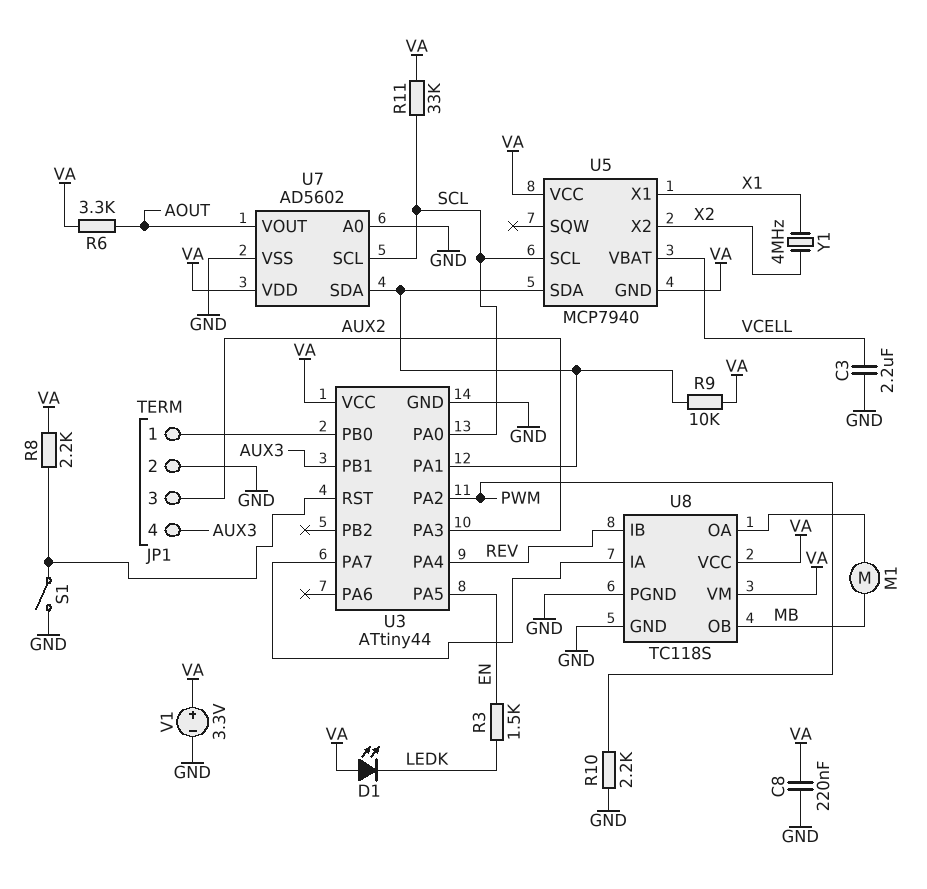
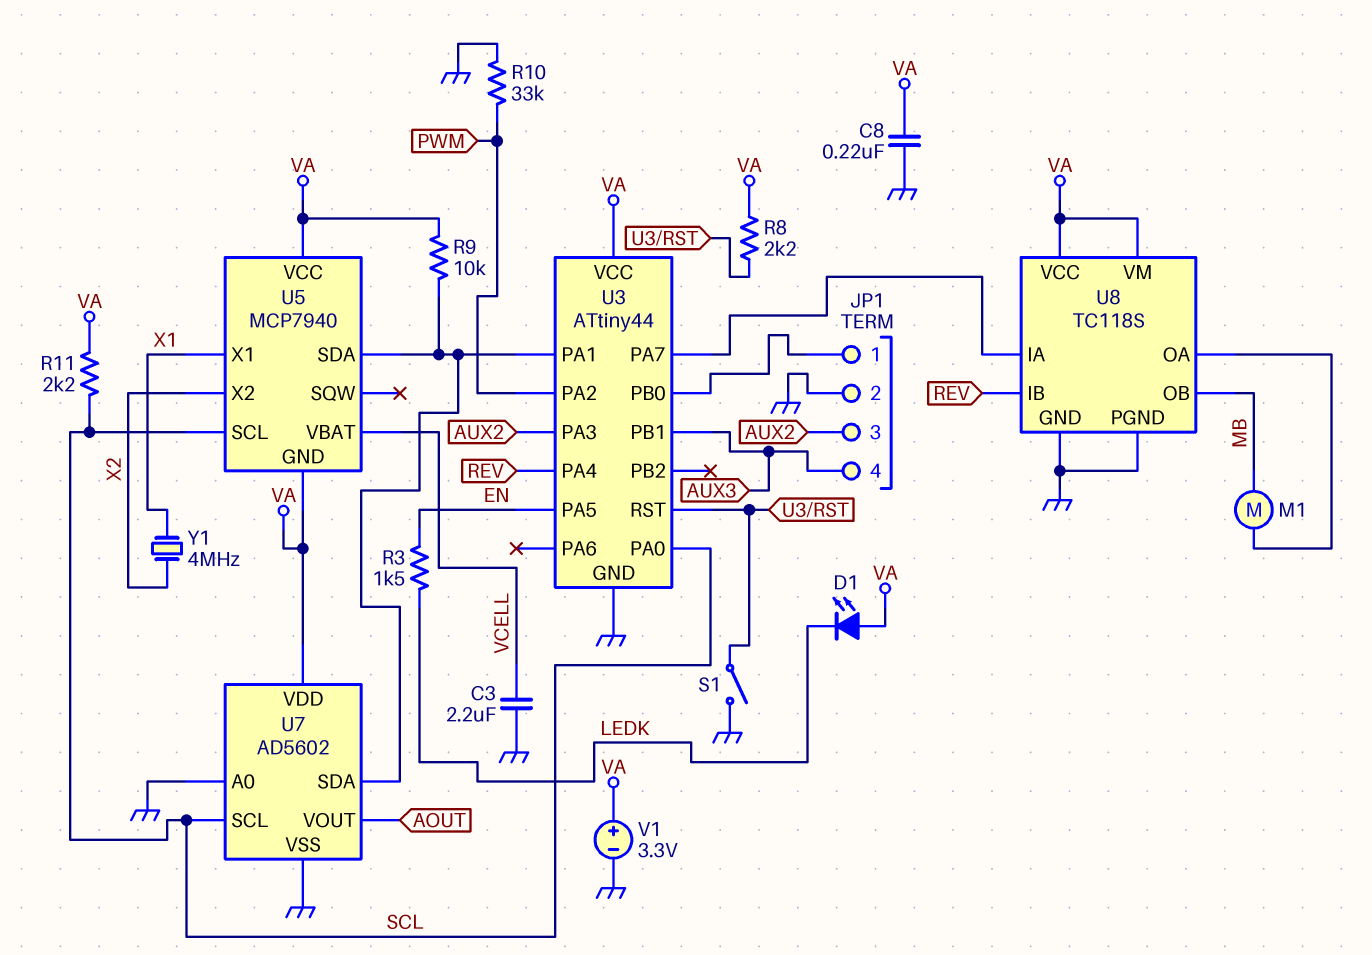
R6: 3.3k (AOUT, VA) -> none
R10: 2.2k (GND, PWM) -> 33k (GND, PWM)
R11: 33k (SCL, VA) -> 2.2k (SCL, VA)

